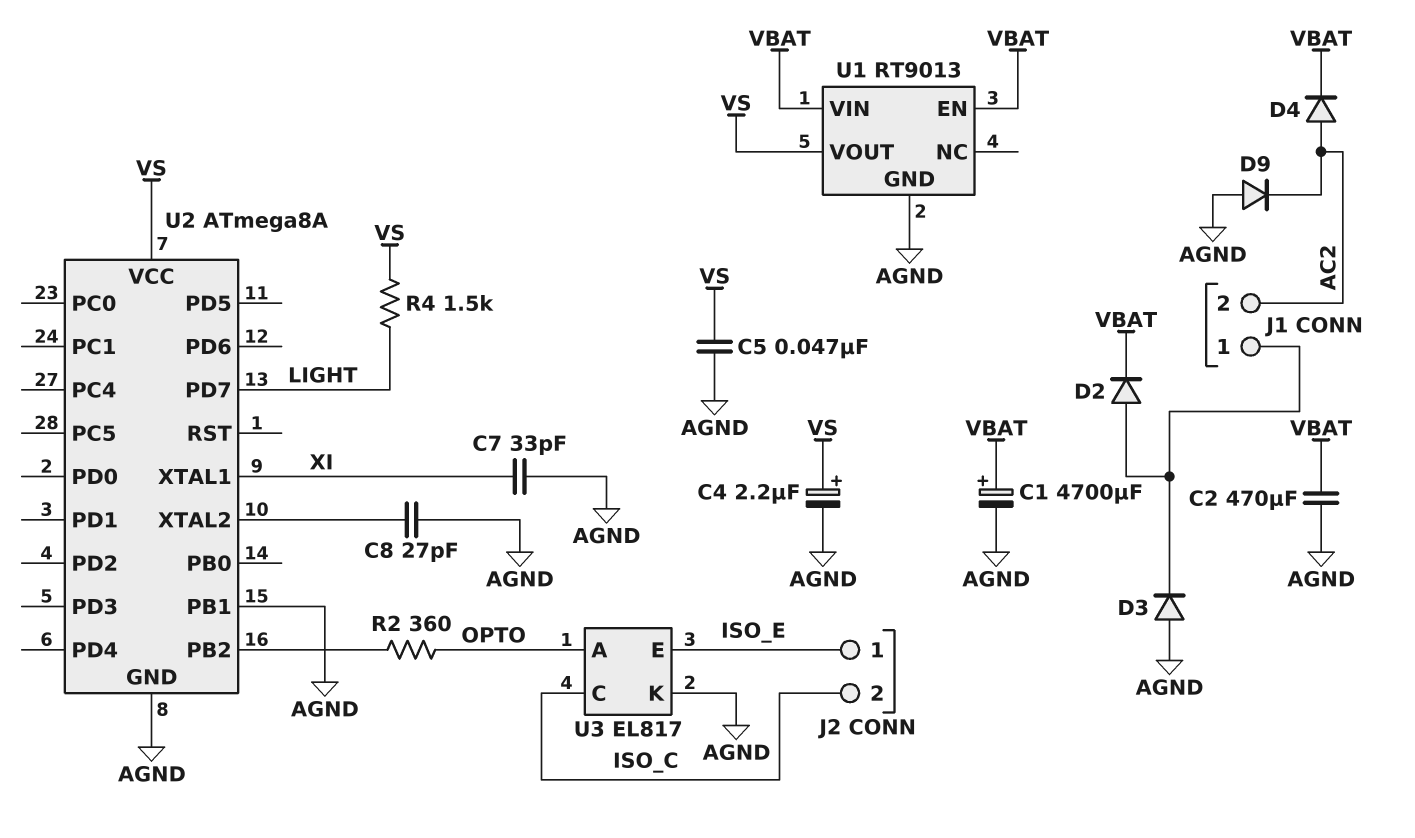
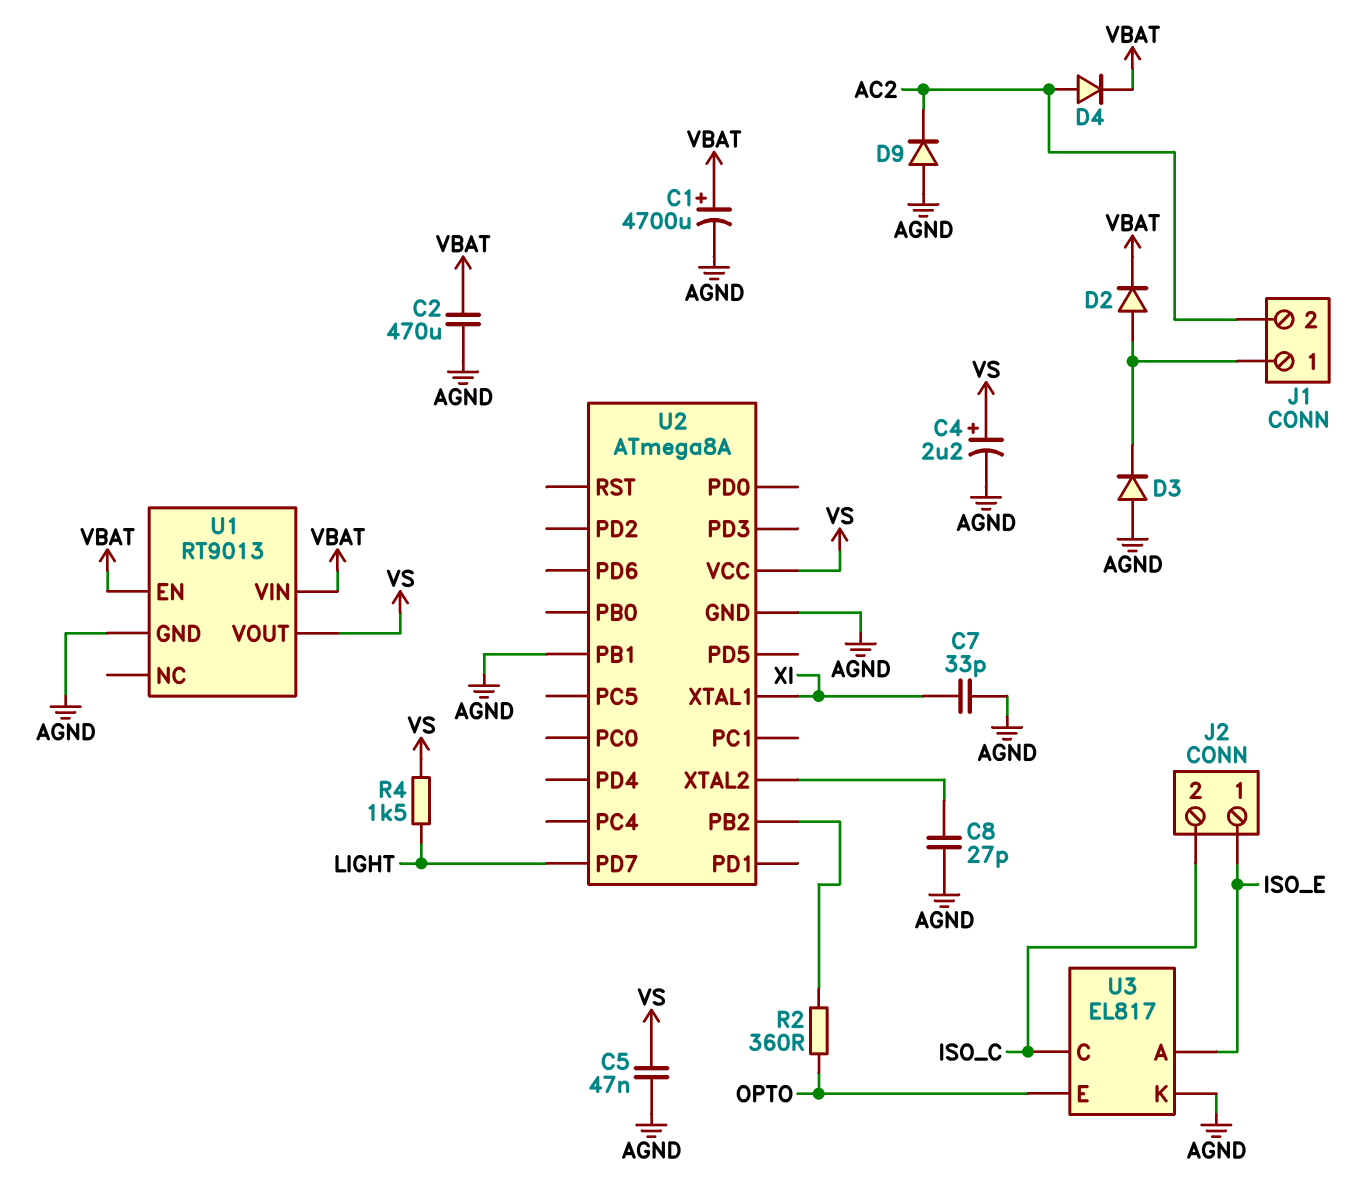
U3 pin A: OPTO -> ISO_E
U3 pin E: ISO_E -> OPTO

